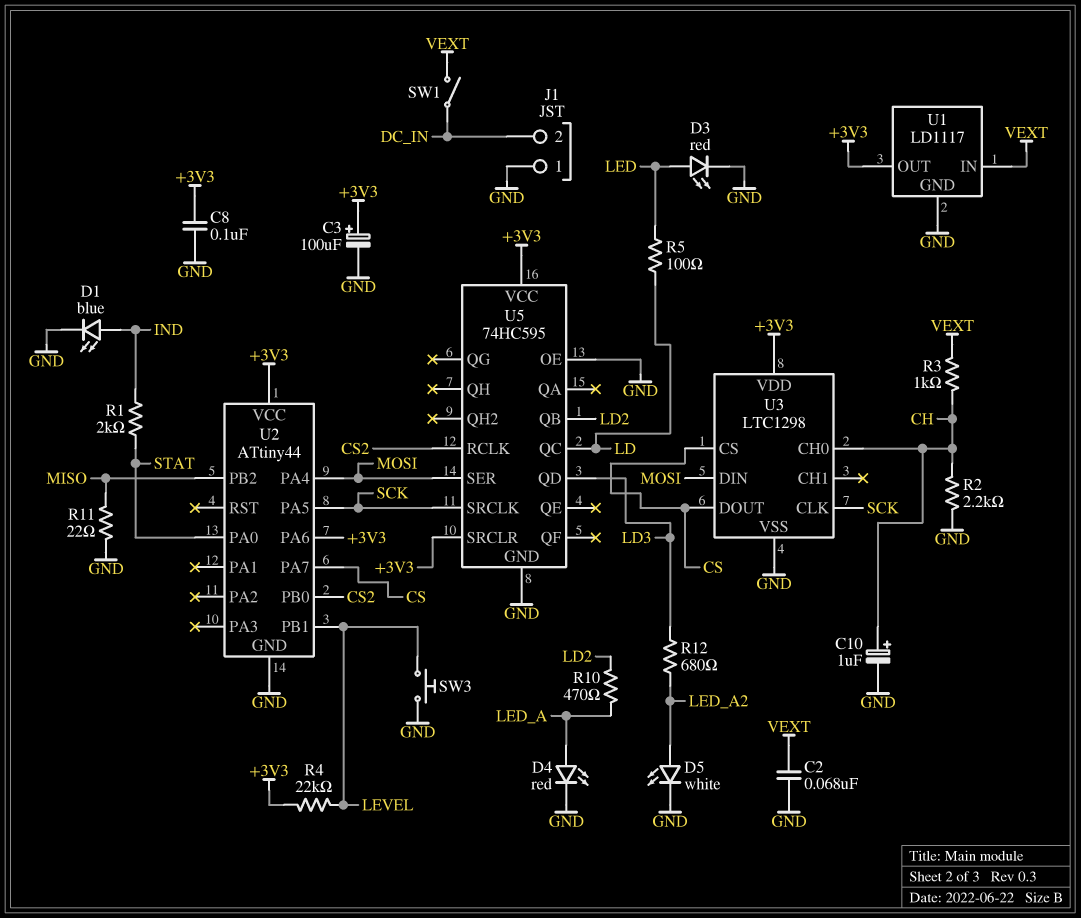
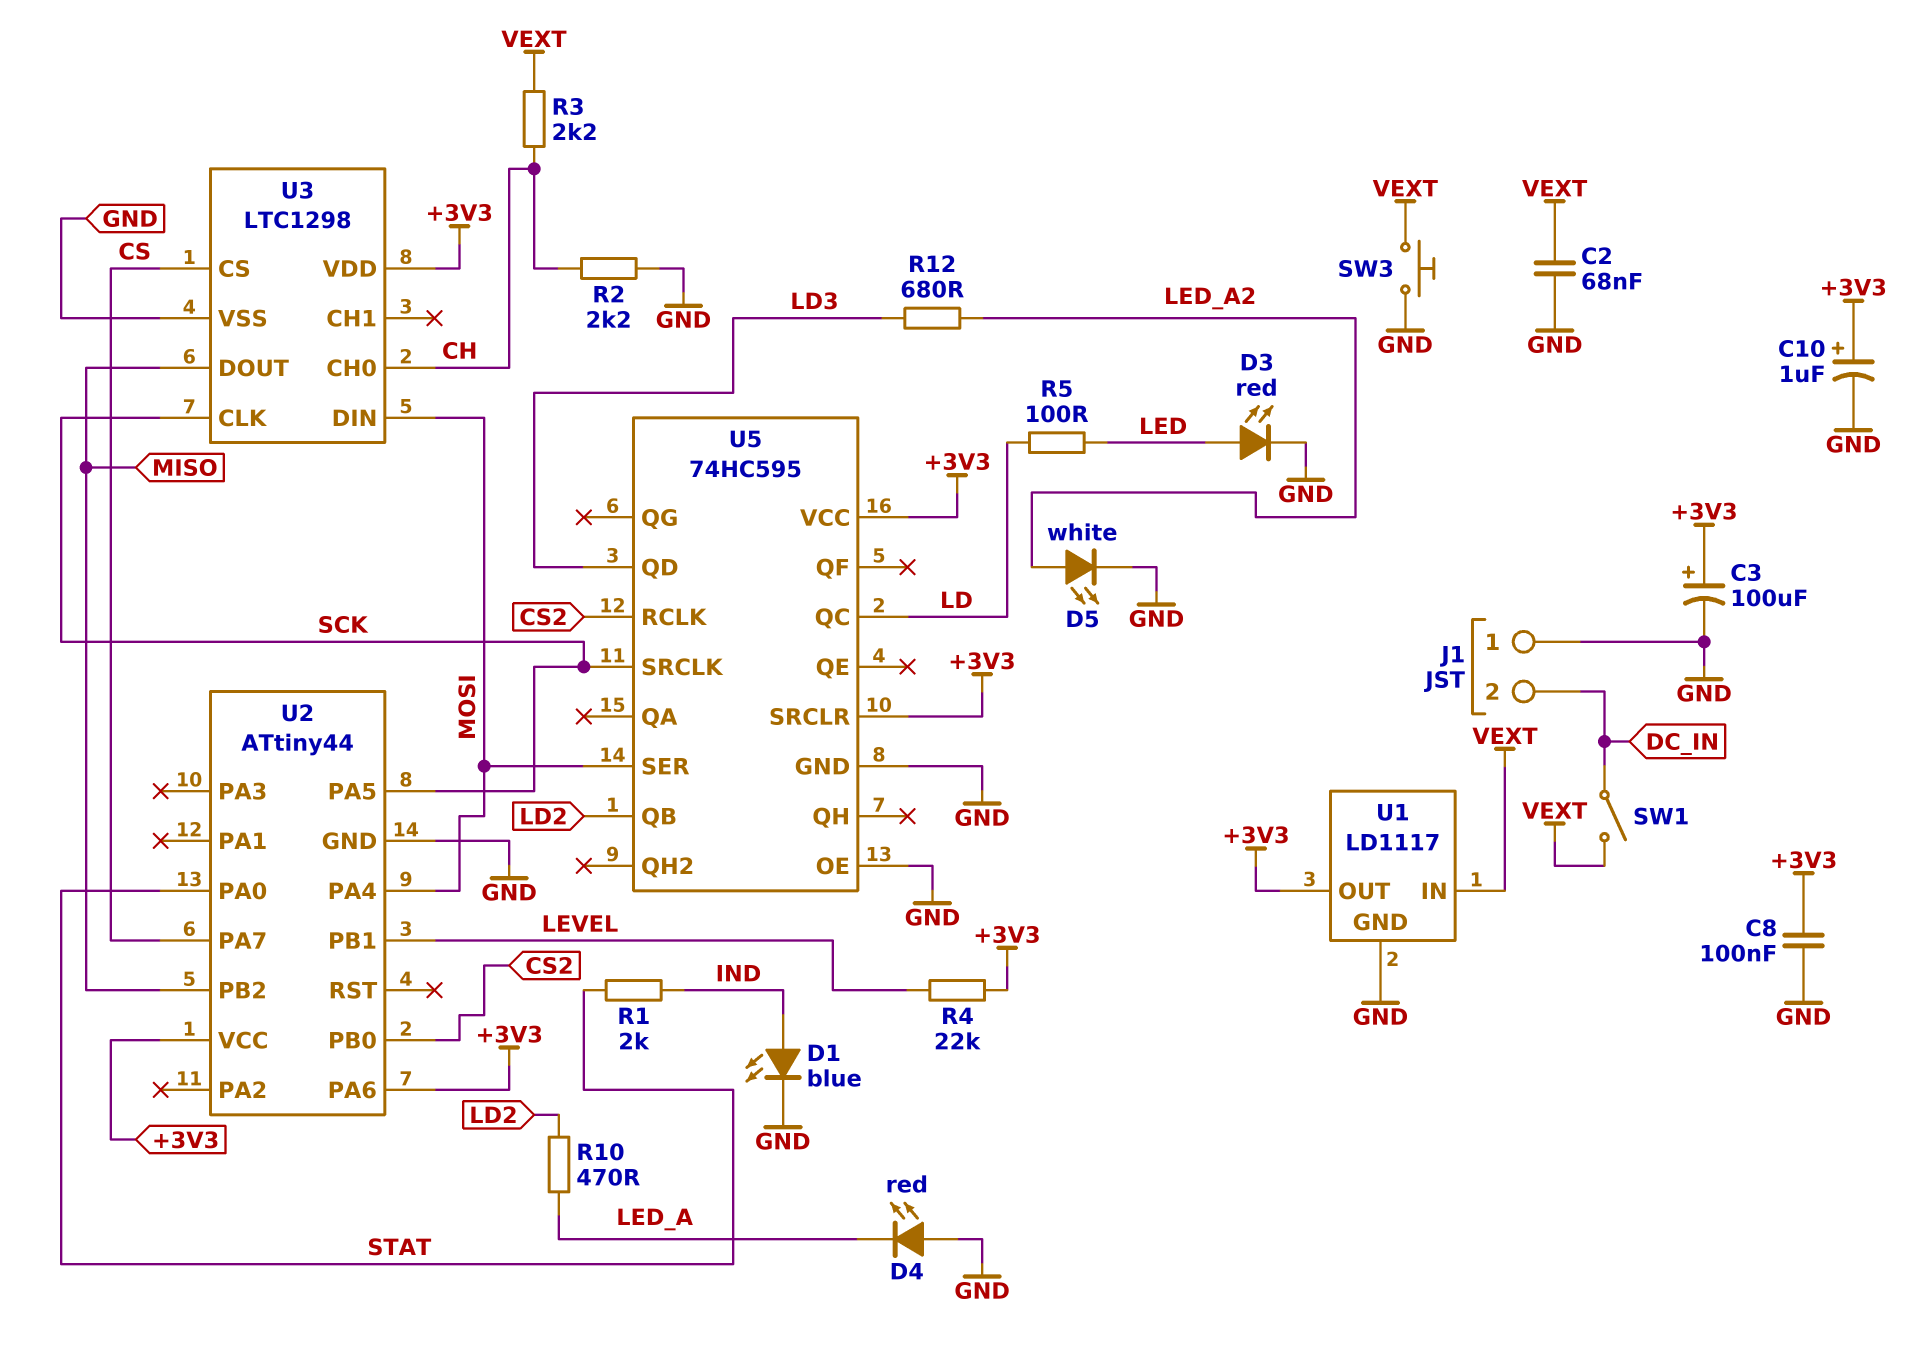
C10: 1uF (plus CH, minus GND) -> 1uF (plus +3V3, minus GND)
D4: LED red (A LED_A, K GND) -> LED red (A GND, K LED_A)
R3: 1k (CH, VEXT) -> 2.2k (CH, VEXT)
R11: 22 (GND, MISO) -> none
SW3: button (GND, LEVEL) -> button (GND, VEXT)
U3 pin DOUT: CS -> MISO

